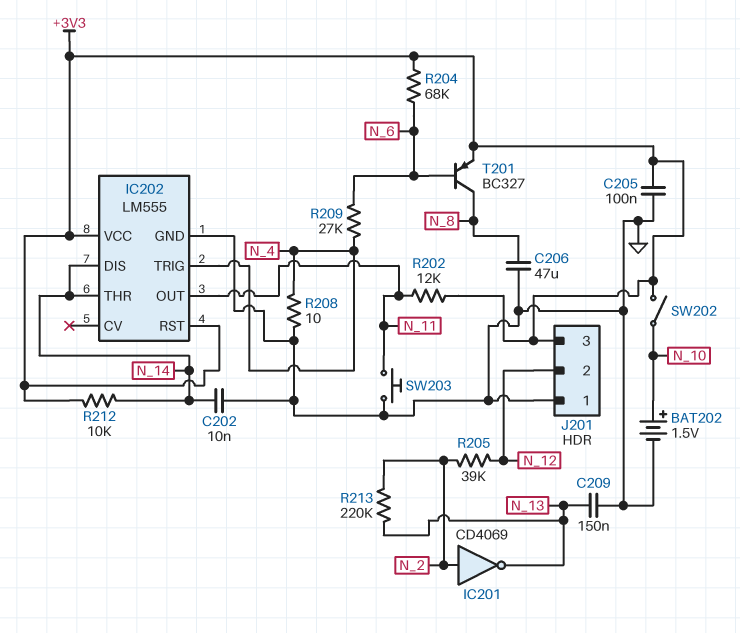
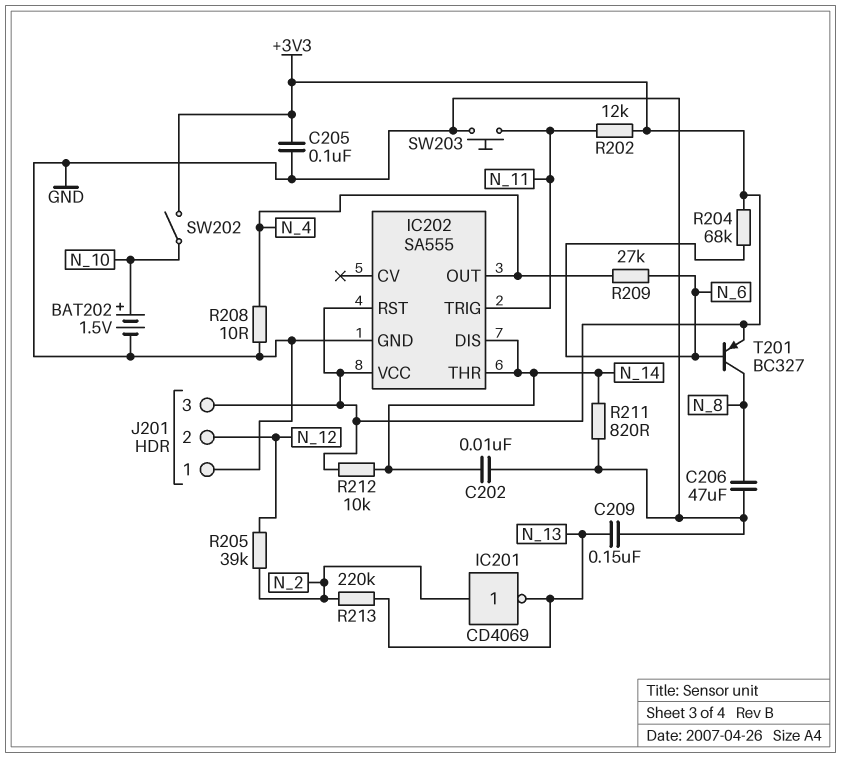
IC202: LM555 -> SA555
IC202 pin OUT: N_11 -> N_4
IC202 pin TRIG: N_4 -> N_11
R211: none -> 820 (GND, N_14)

